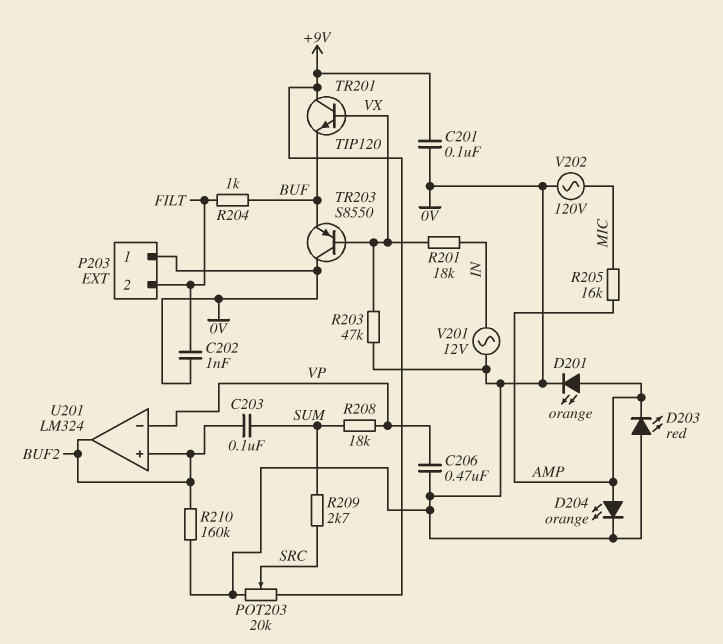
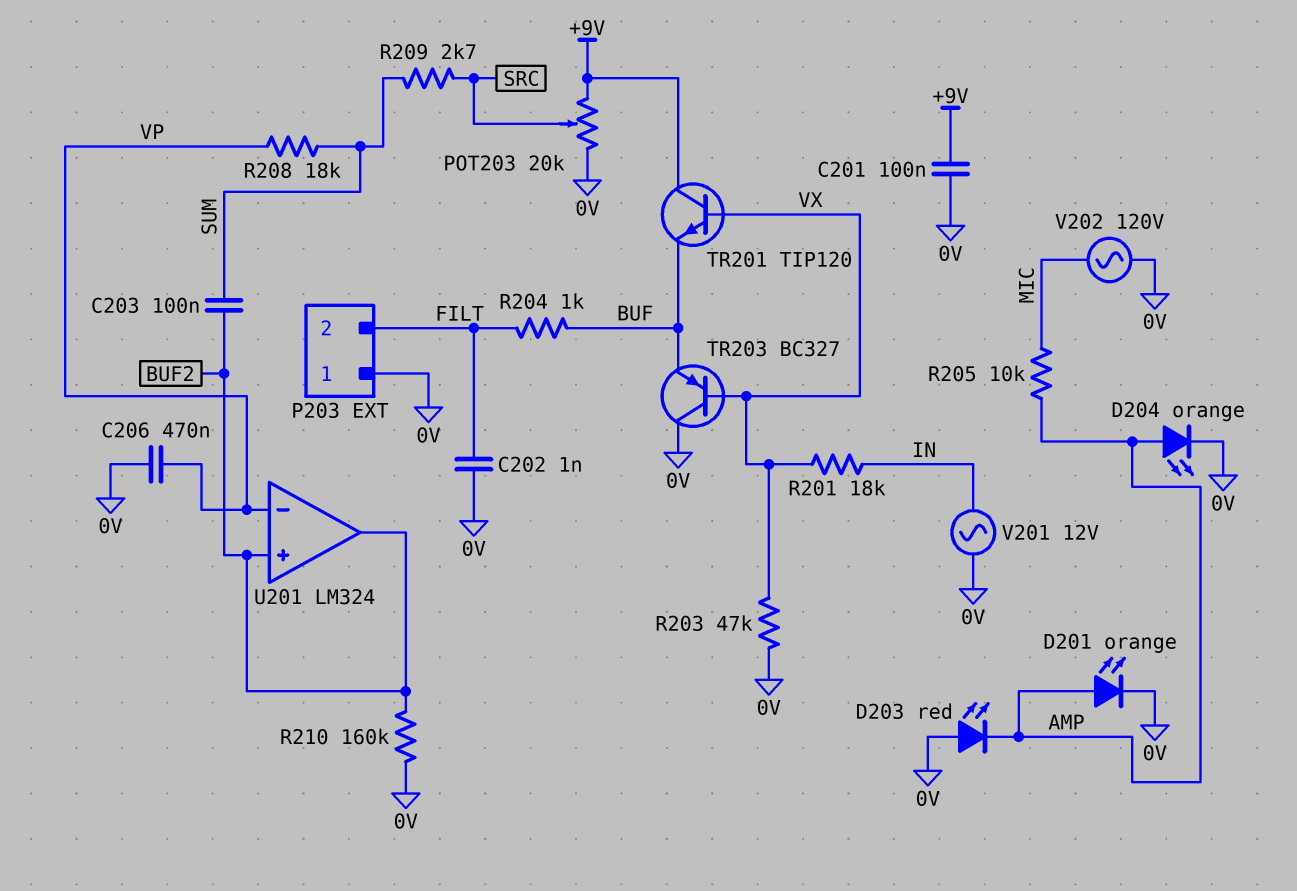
R205: 16k (AMP, MIC) -> 10k (AMP, MIC)
TR203: PNP S8550 (B VX, C 0V, E BUF) -> PNP BC327 (B VX, C 0V, E BUF)

